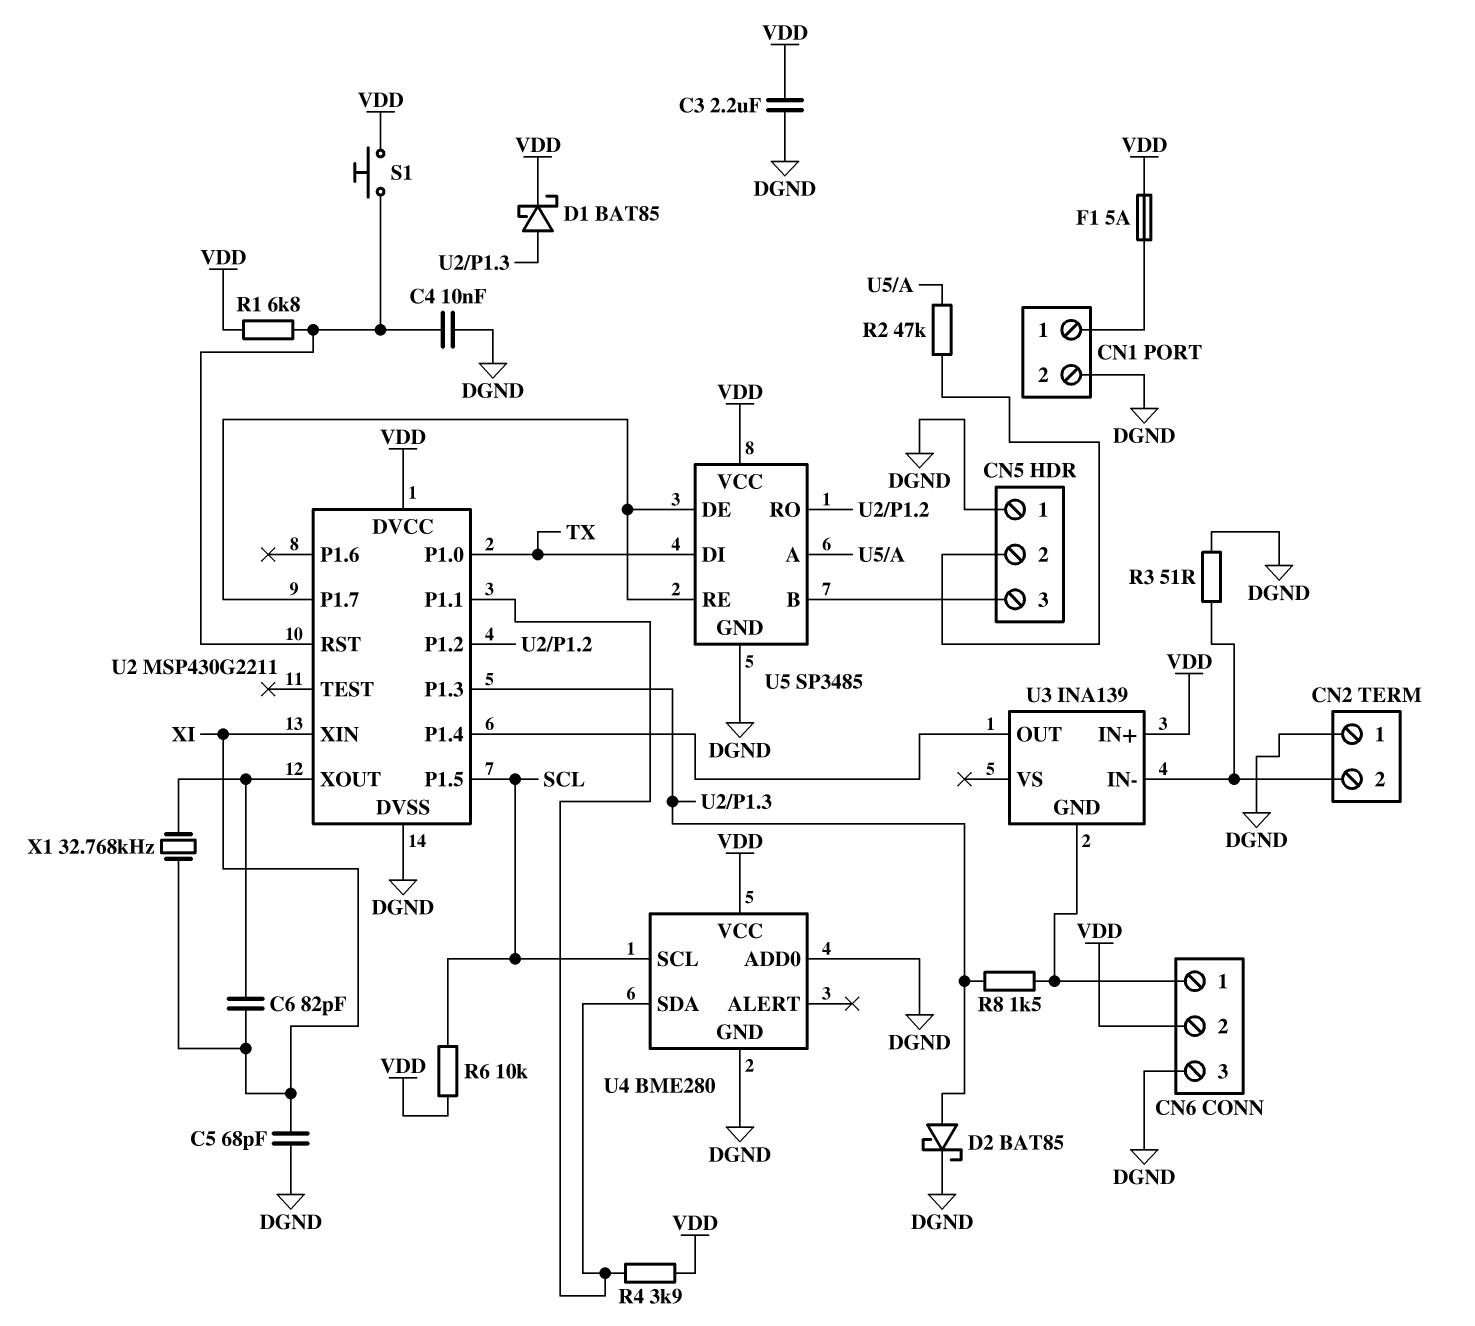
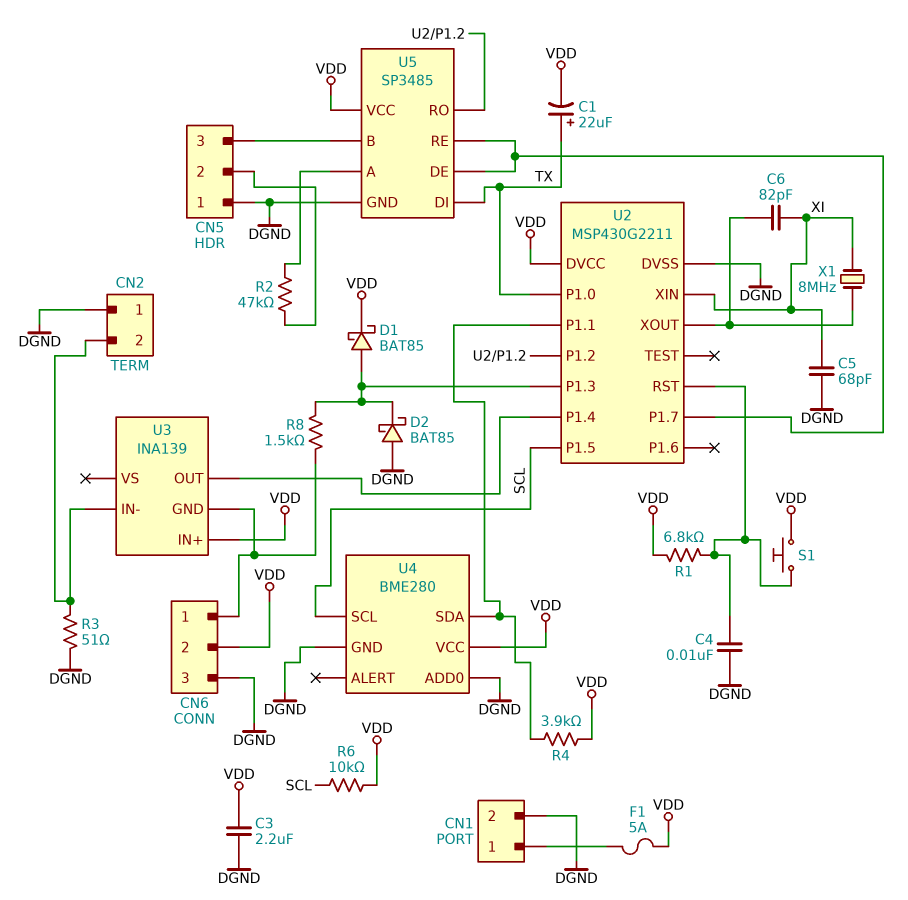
C1: none -> 22uF (plus TX, minus VDD)
D2: schottky BAT85 (A U2/P1.3, K DGND) -> schottky BAT85 (A DGND, K U2/P1.3)
X1: 32.768kHz (U2/XOUT, XI) -> 8MHz (U2/XOUT, XI)

